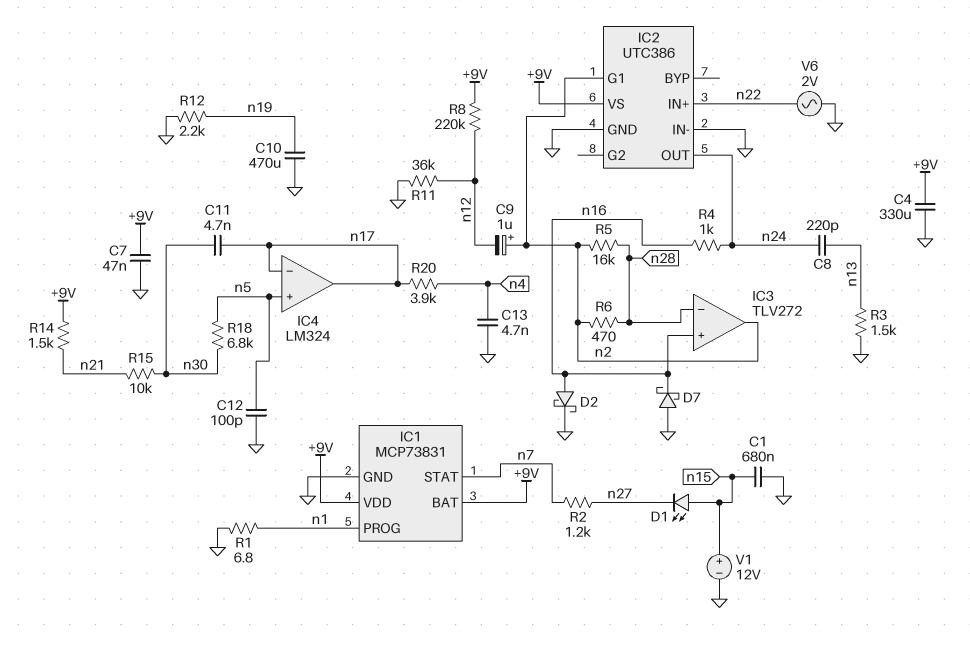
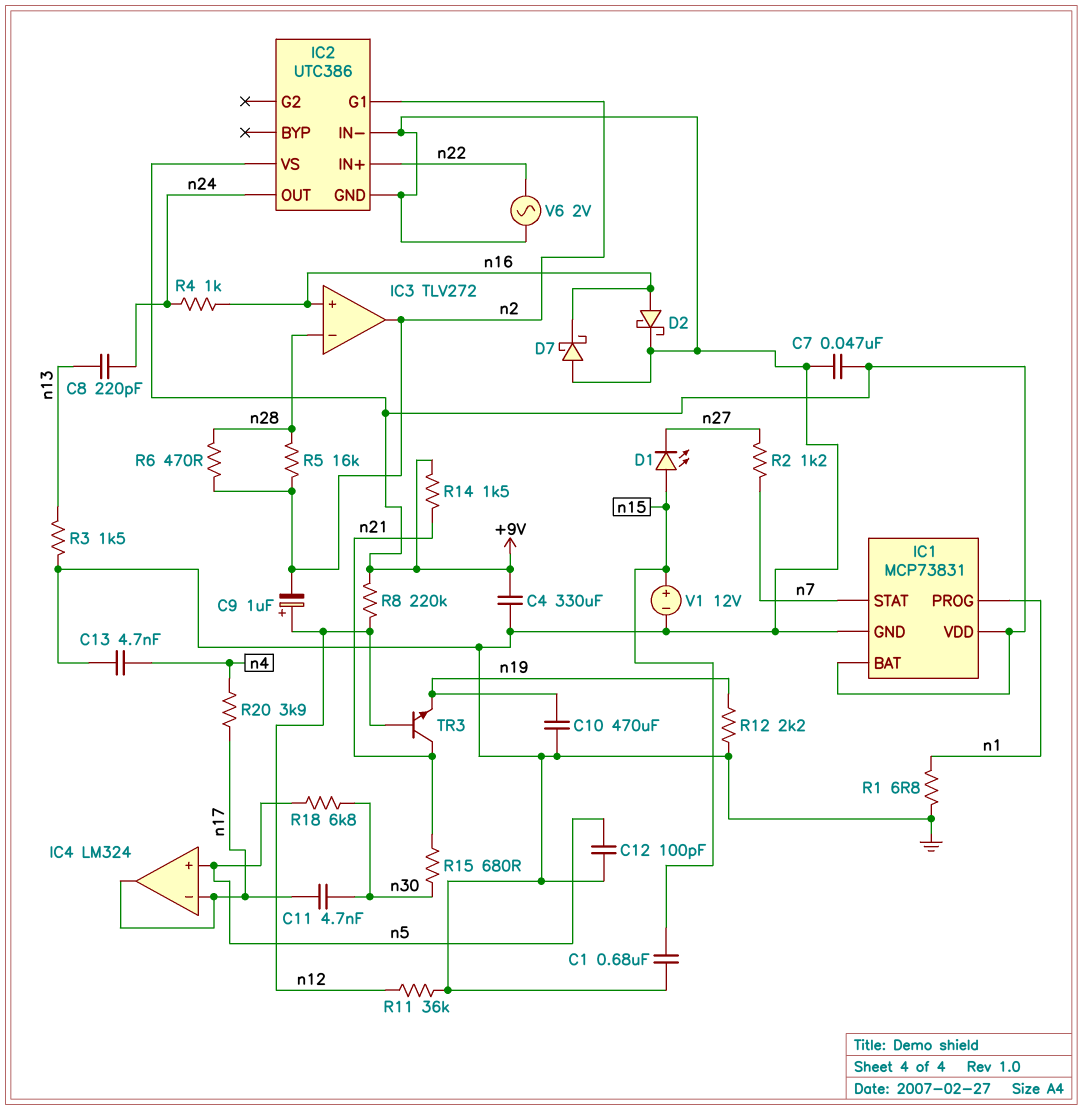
C9: 1uF (plus n2, minus n12) -> 1uF (plus n12, minus n2)
R15: 10k (n21, n30) -> 680 (n21, n30)
TR3: none -> NPN (B n12, C n21, E n19)

